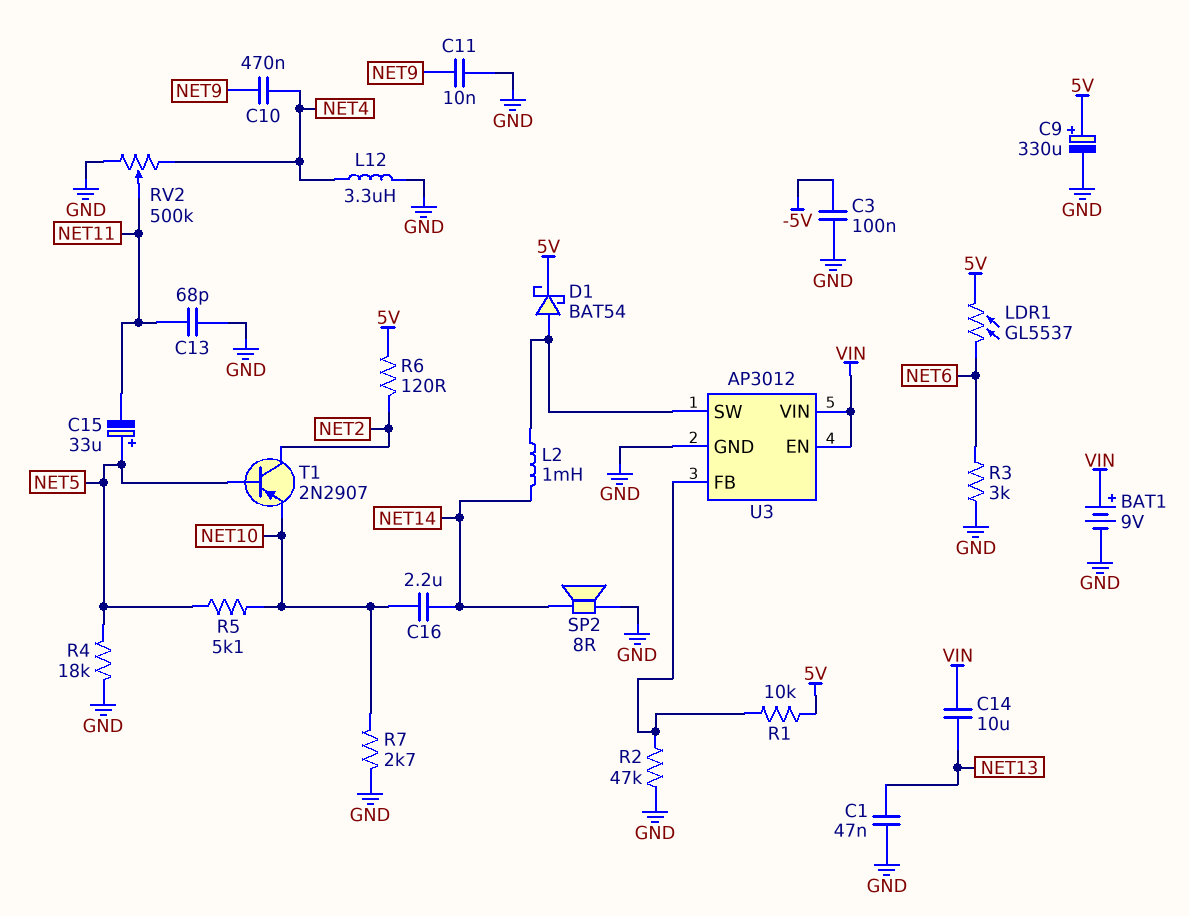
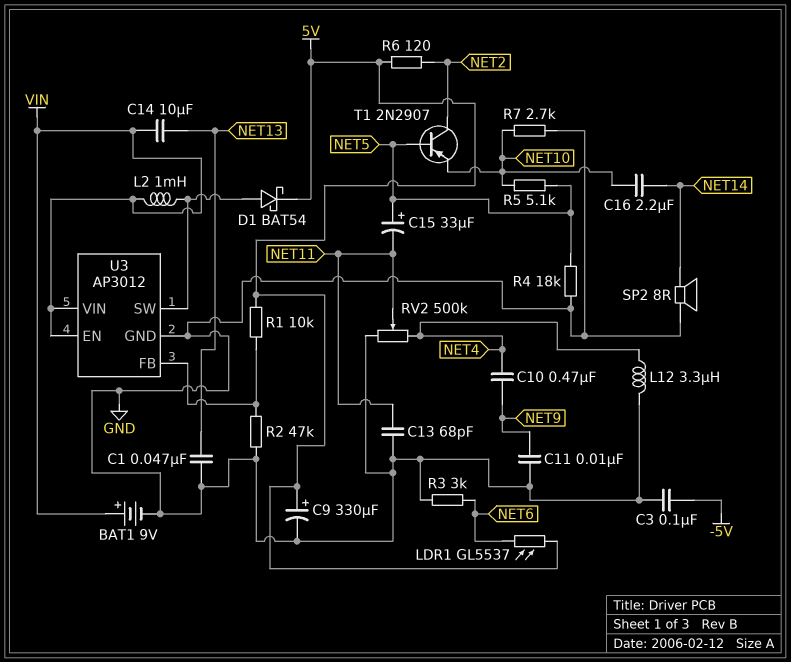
L2: 1mH (NET14, U3/SW) -> 1mH (U3/SW, VIN)

